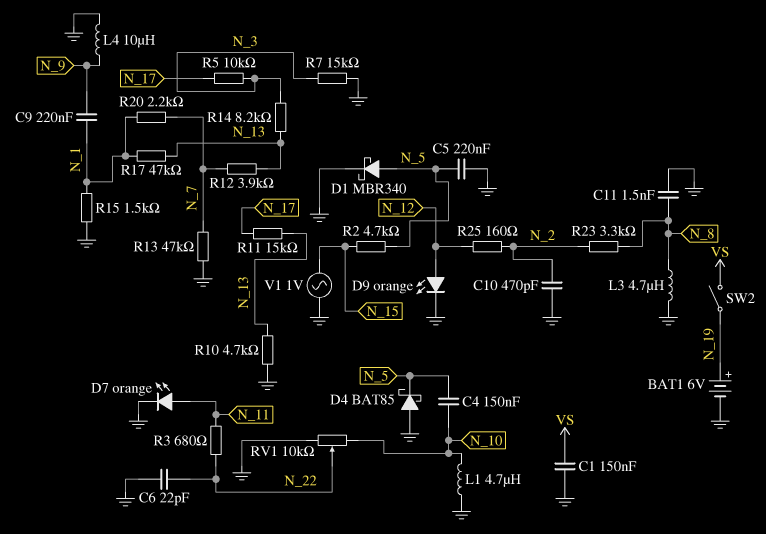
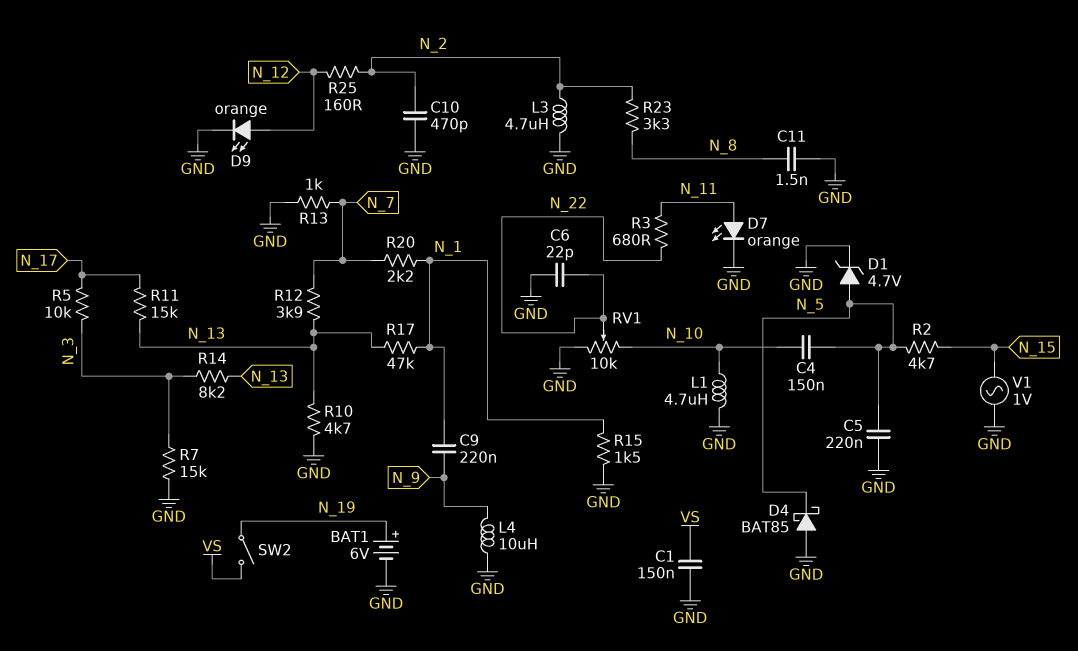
D1: schottky MBR340 (A N_5, K GND) -> zener 4.7V (A N_5, K GND)
L3: 4.7uH (GND, N_8) -> 4.7uH (GND, N_2)
R13: 47k (GND, N_7) -> 1k (GND, N_7)

